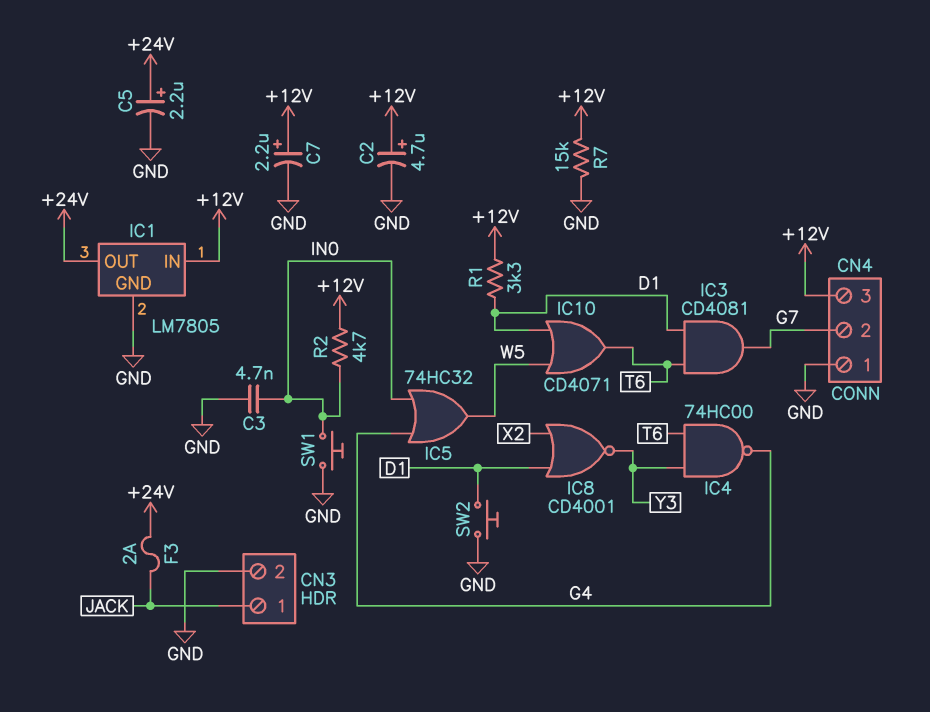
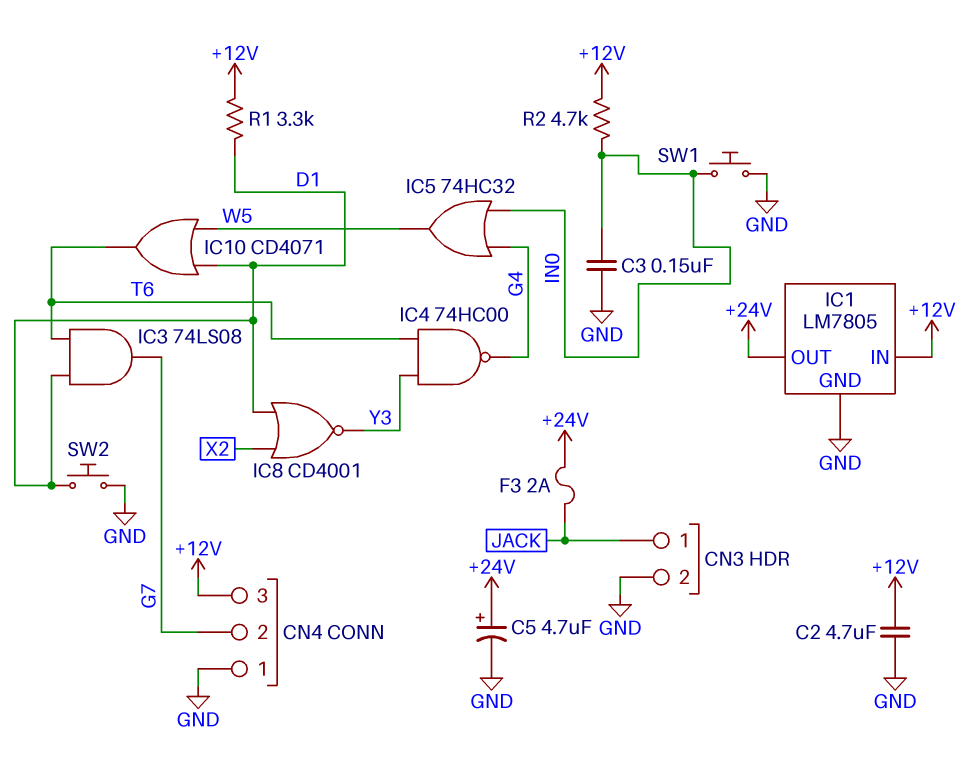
C2: 4.7uF (plus +12V, minus GND) -> 4.7uF (+12V, GND)
C3: 4.7nF (GND, IN0) -> 150nF (GND, IN0)
C5: 2.2uF (plus +24V, minus GND) -> 4.7uF (plus +24V, minus GND)
C7: 2.2uF (plus +12V, minus GND) -> none
IC3: AND CD4081 (in D1, in T6, out G7) -> AND 74LS08 (in D1, in T6, out G7)
R7: 15k (+12V, GND) -> none

